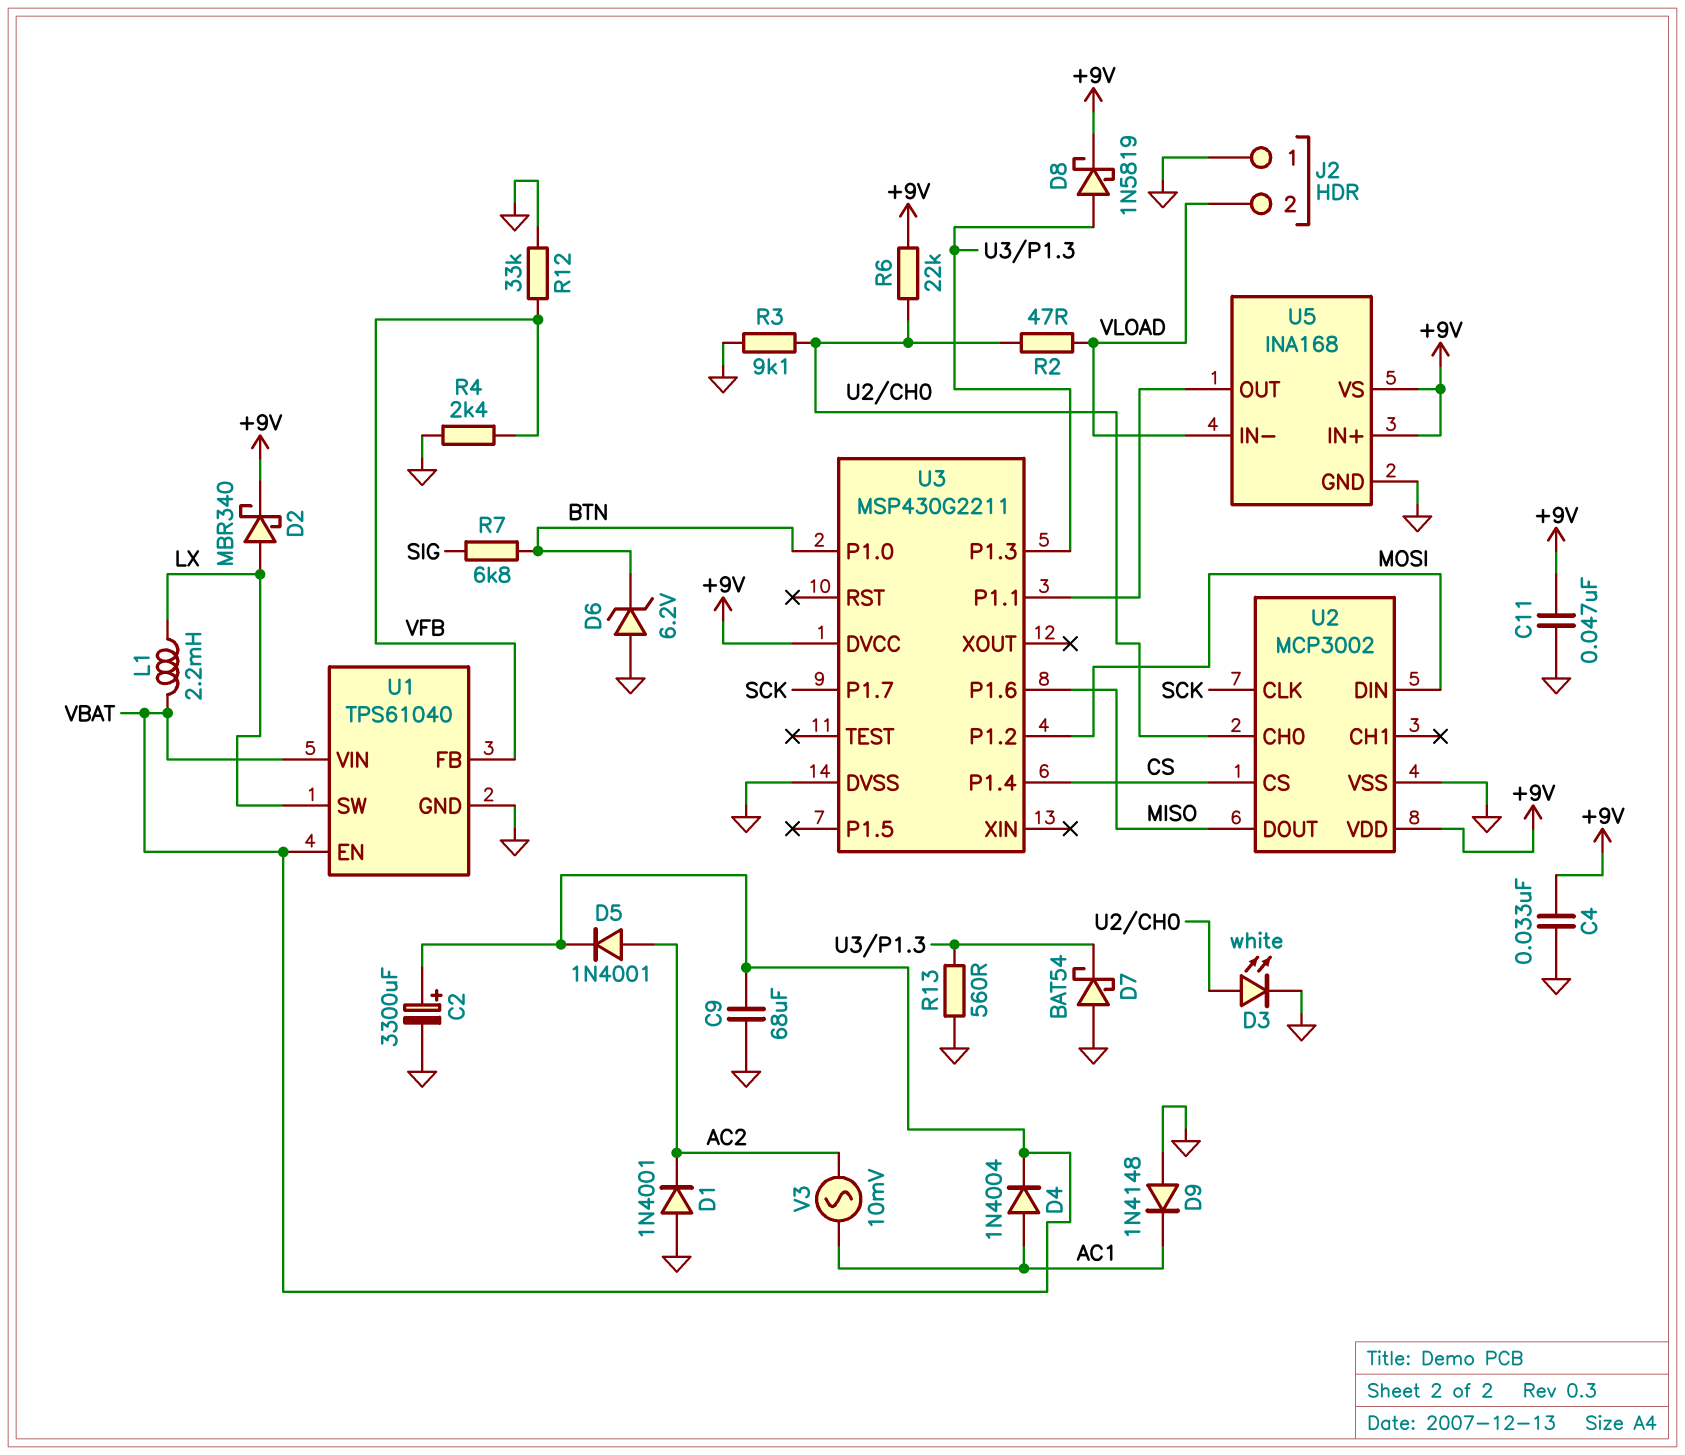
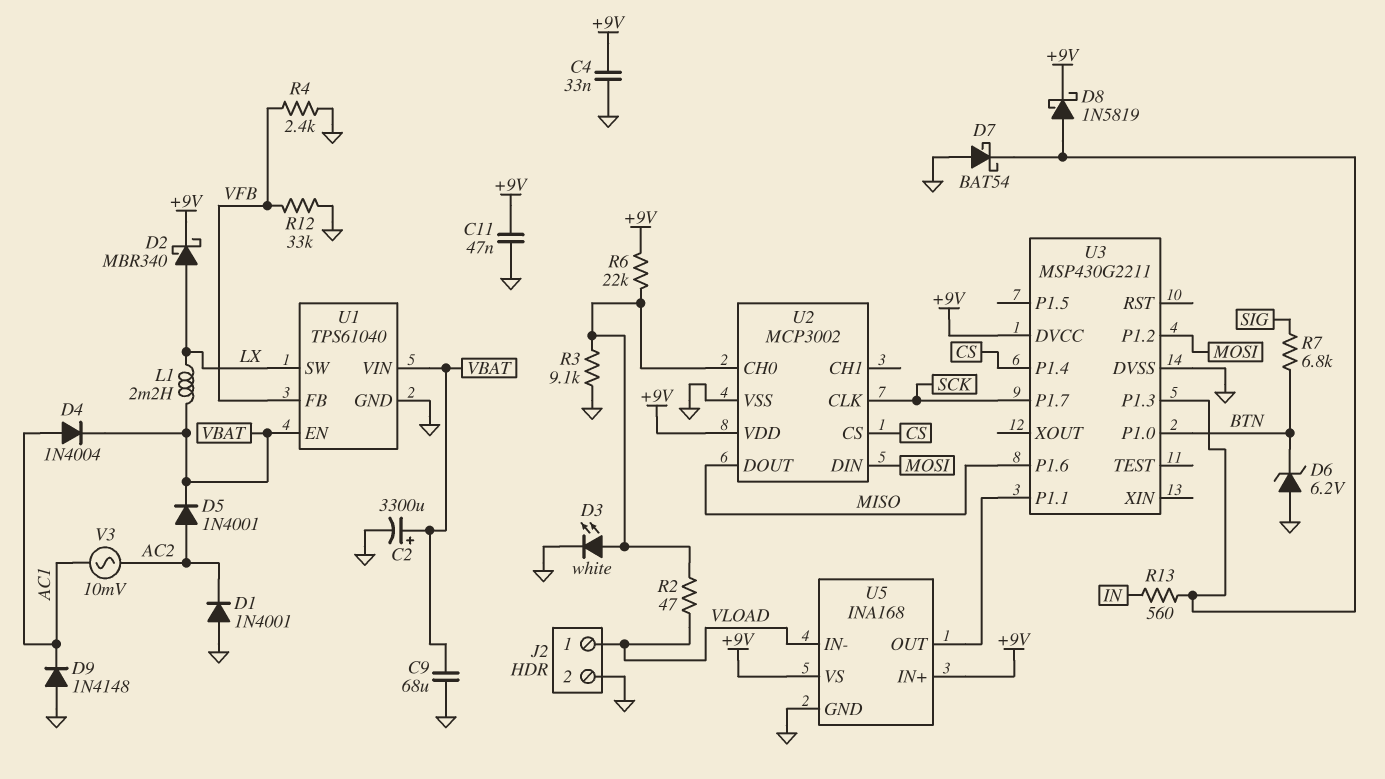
J2 pin 1: GND -> VLOAD
J2 pin 2: VLOAD -> GND
R13: 560 (GND, U3/P1.3) -> 560 (IN, U3/P1.3)

